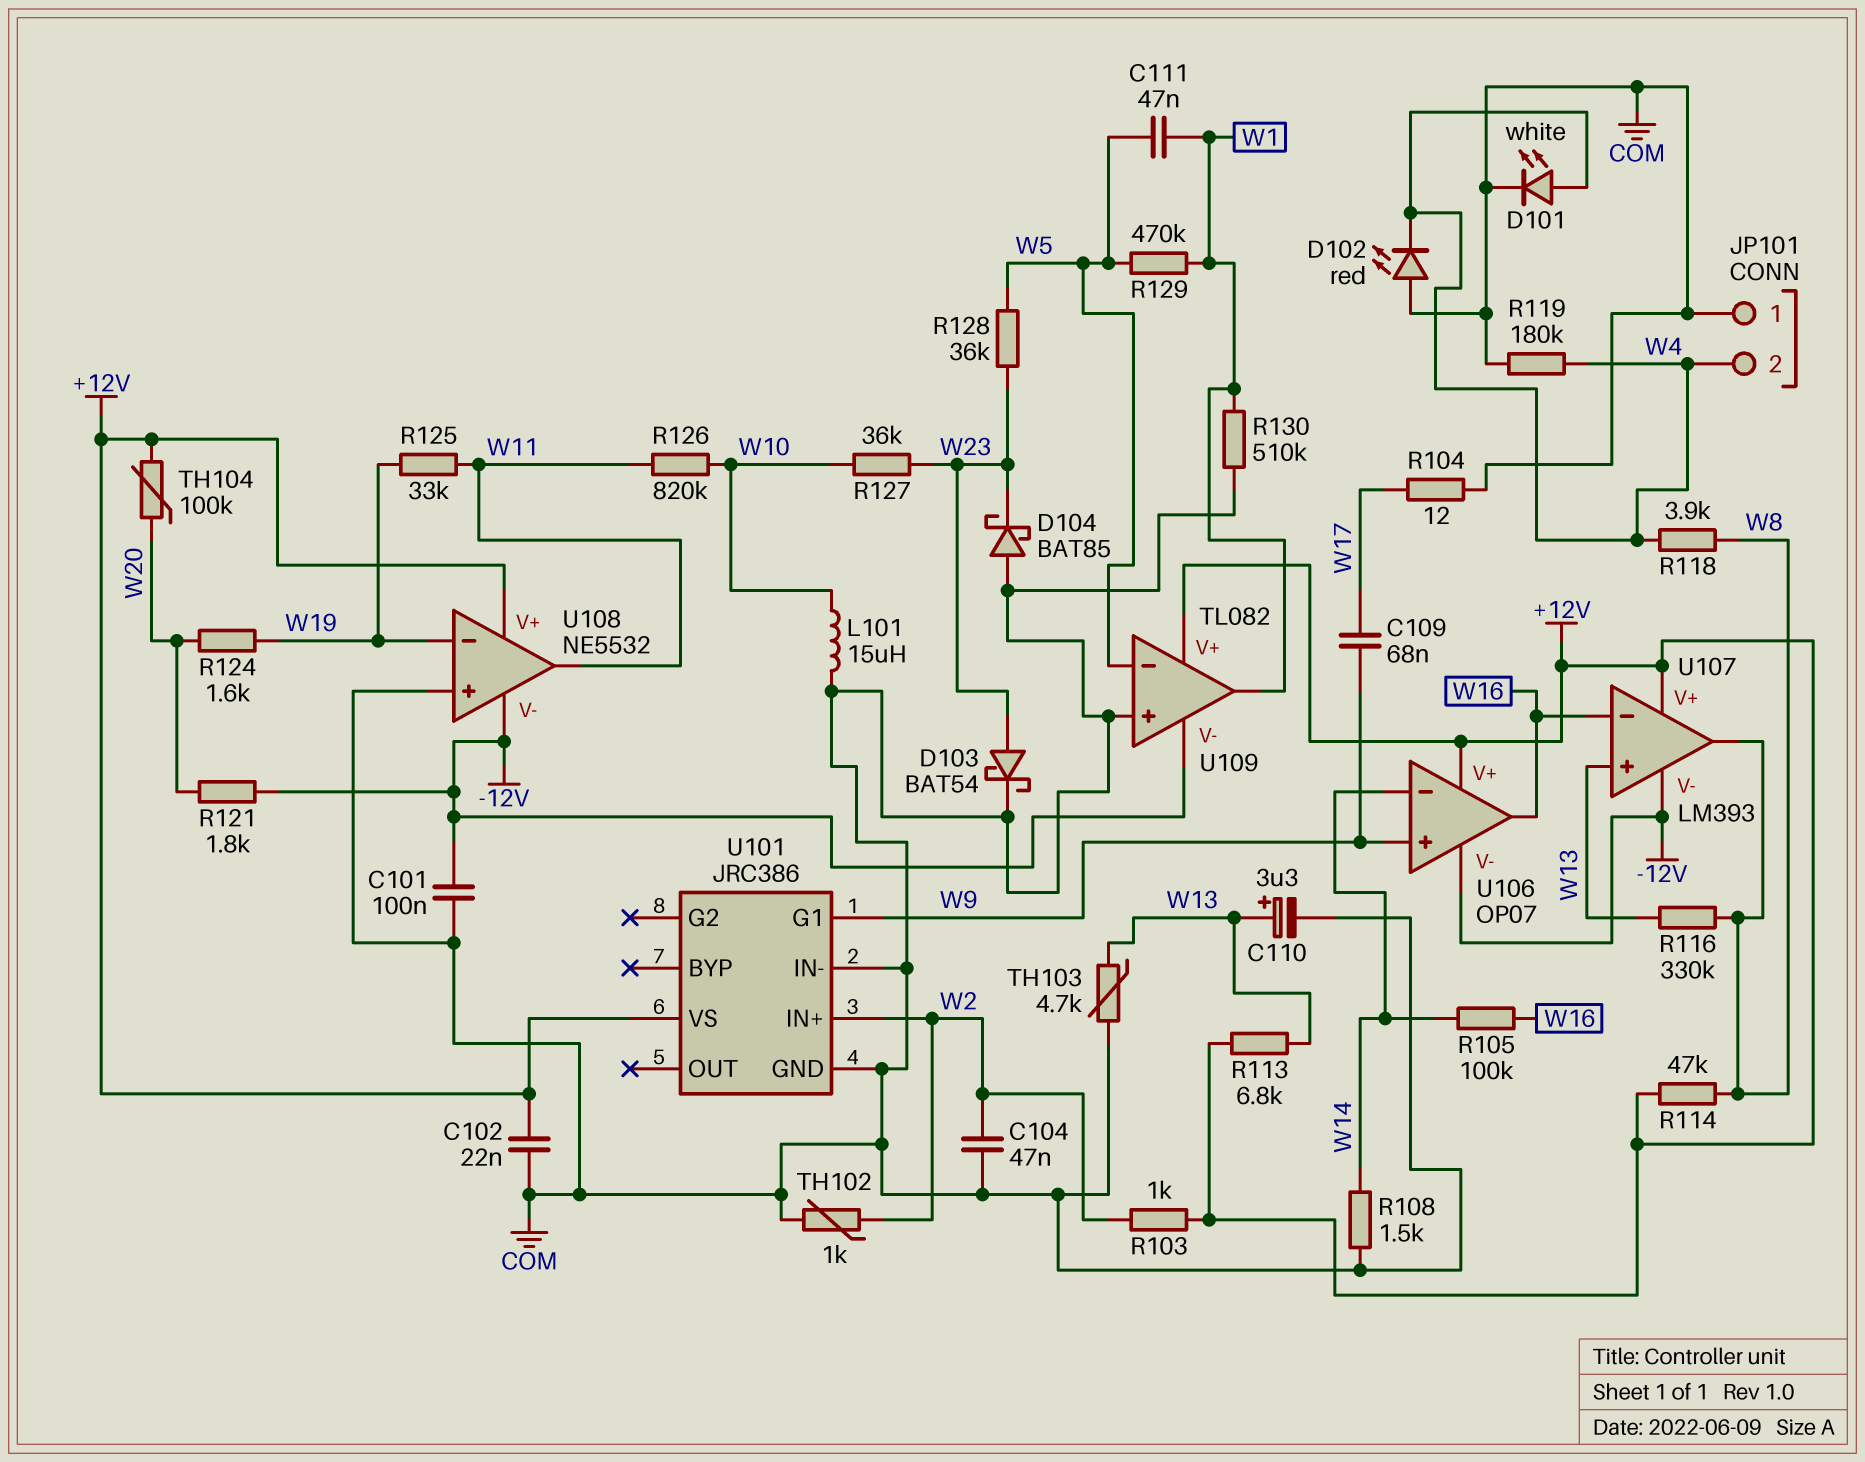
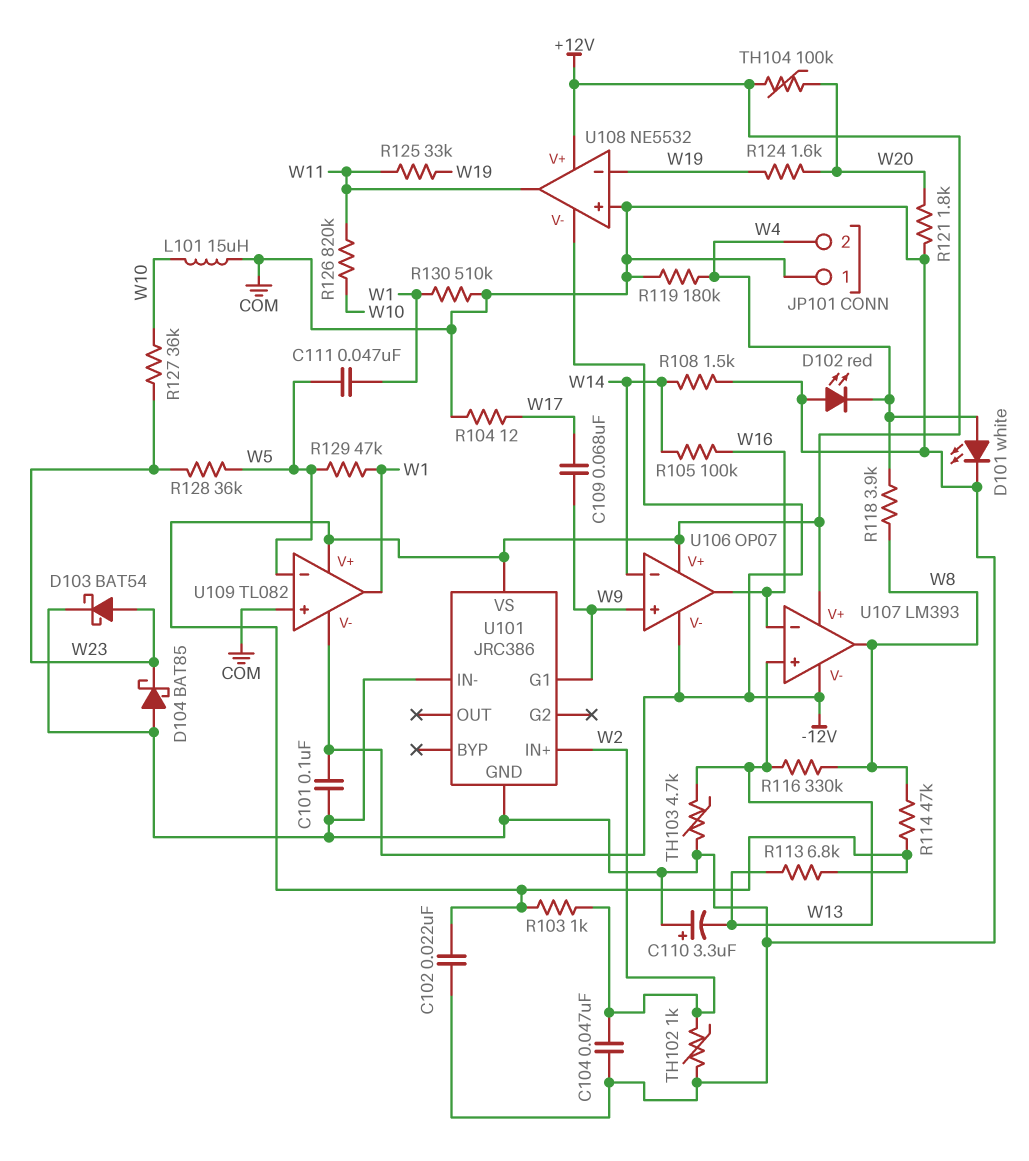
C110: 3.3uF (plus W13, minus COM) -> 3.3uF (plus COM, minus W13)
R121: 1.8k (-12V, W20) -> 1.8k (COM, W20)
R129: 470k (W1, W5) -> 47k (W1, W5)

